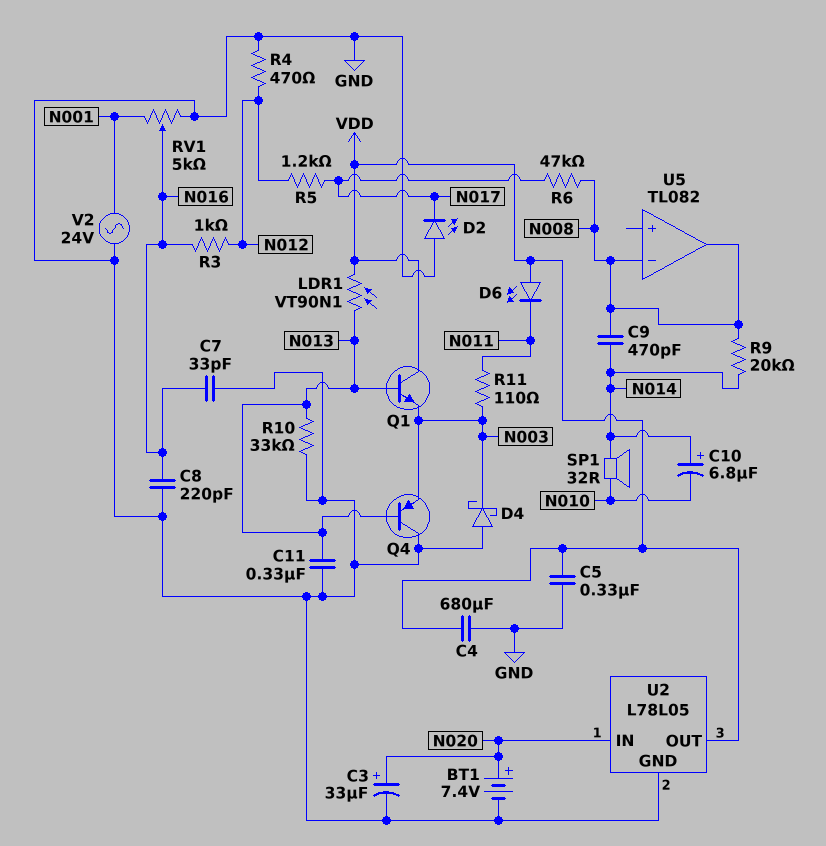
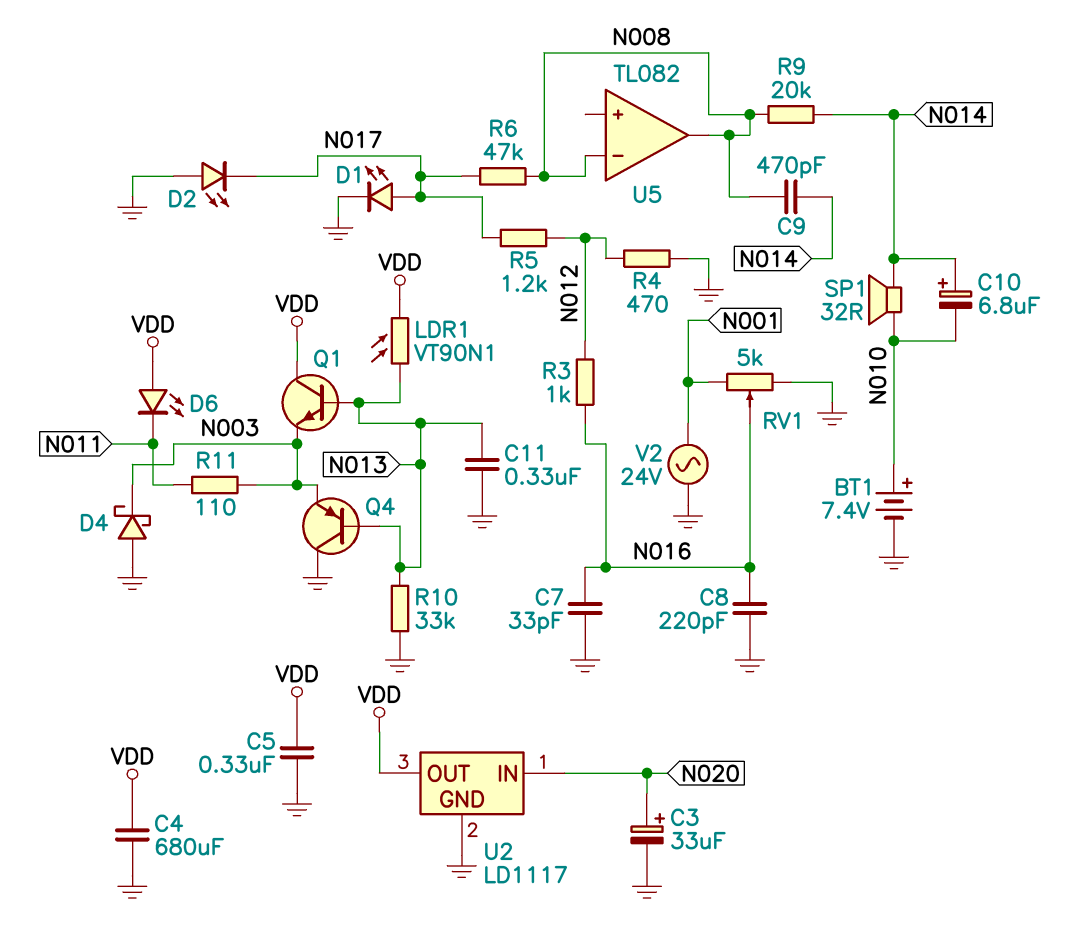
BT1: 7.4V (plus N020, minus GND) -> 7.4V (plus N010, minus GND)
D1: none -> LED (A N017, K GND)
U2: L78L05 -> LD1117

